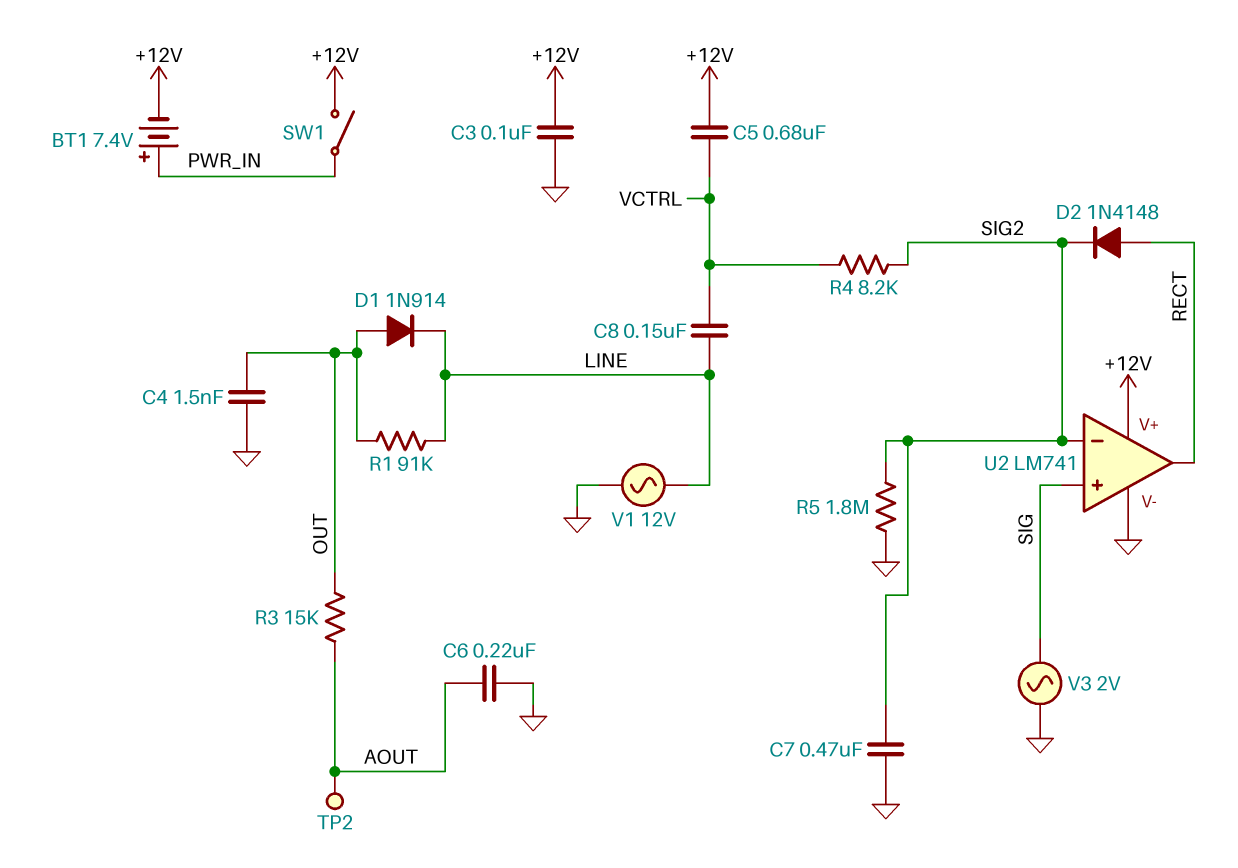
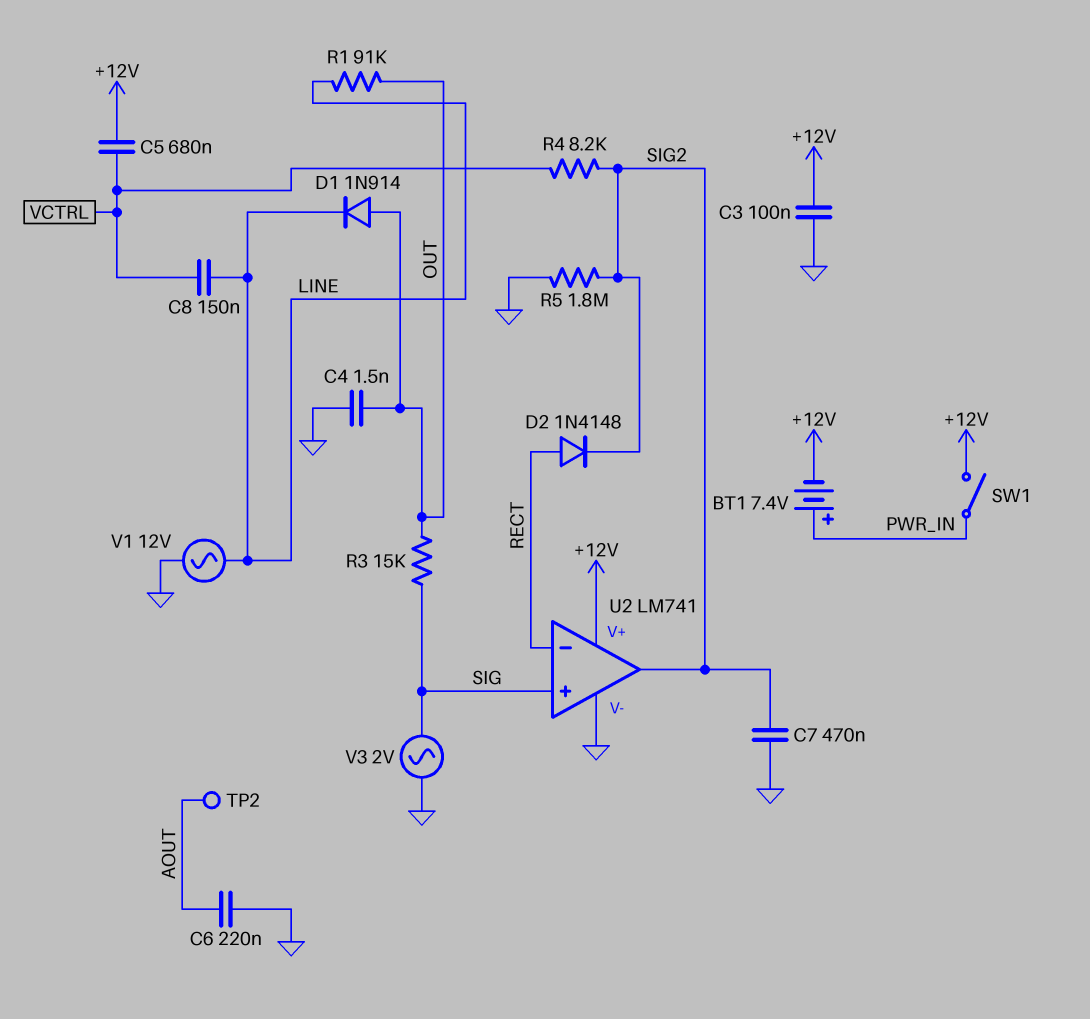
R3: 15k (AOUT, OUT) -> 15k (OUT, SIG)
U2 pin in-: SIG2 -> RECT
U2 pin out: RECT -> SIG2

